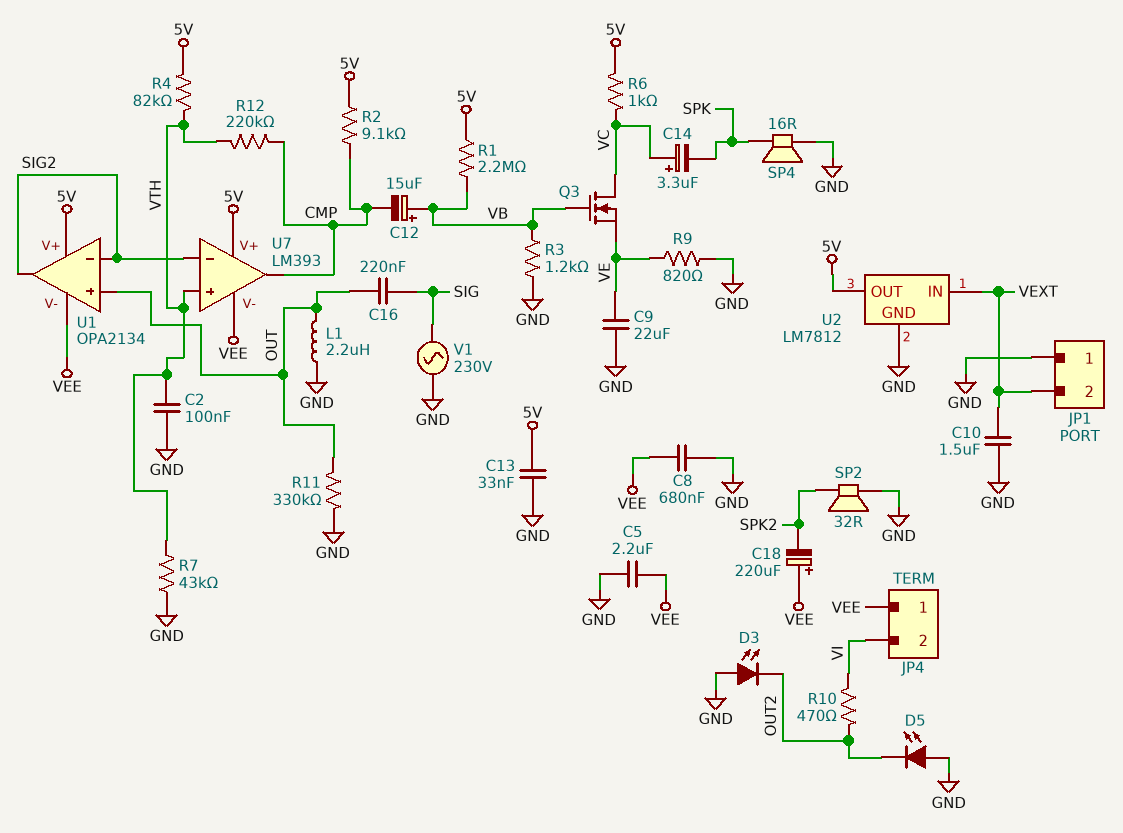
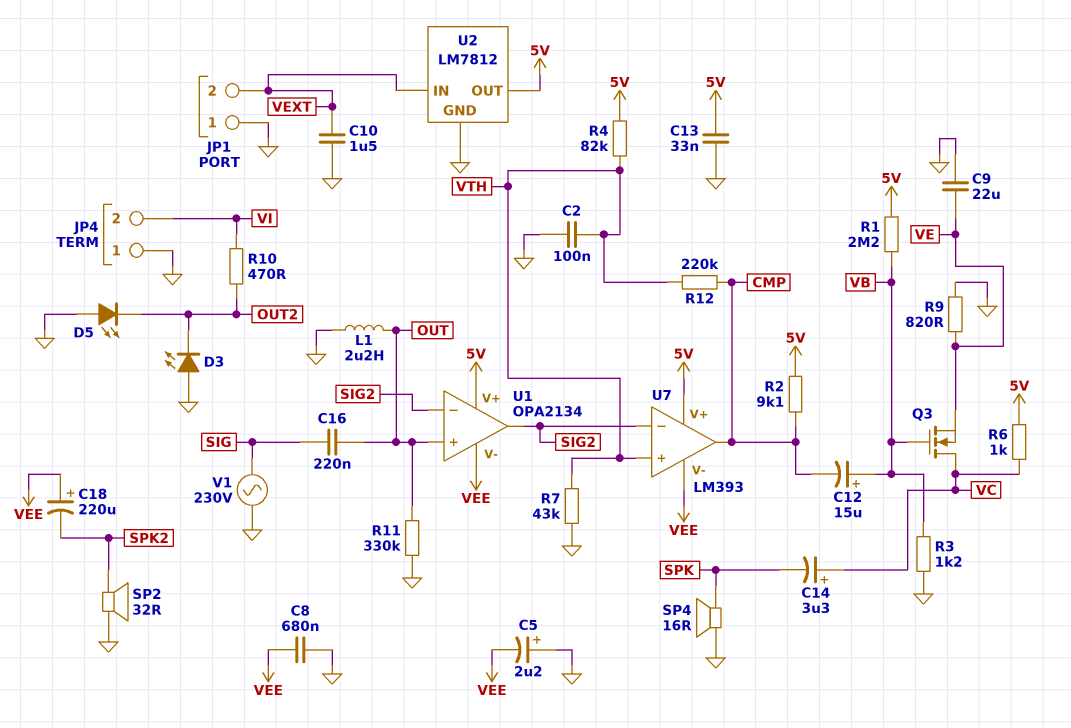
C5: 2.2uF (GND, VEE) -> 2.2uF (plus GND, minus VEE)
JP4 pin 1: VEE -> GND

